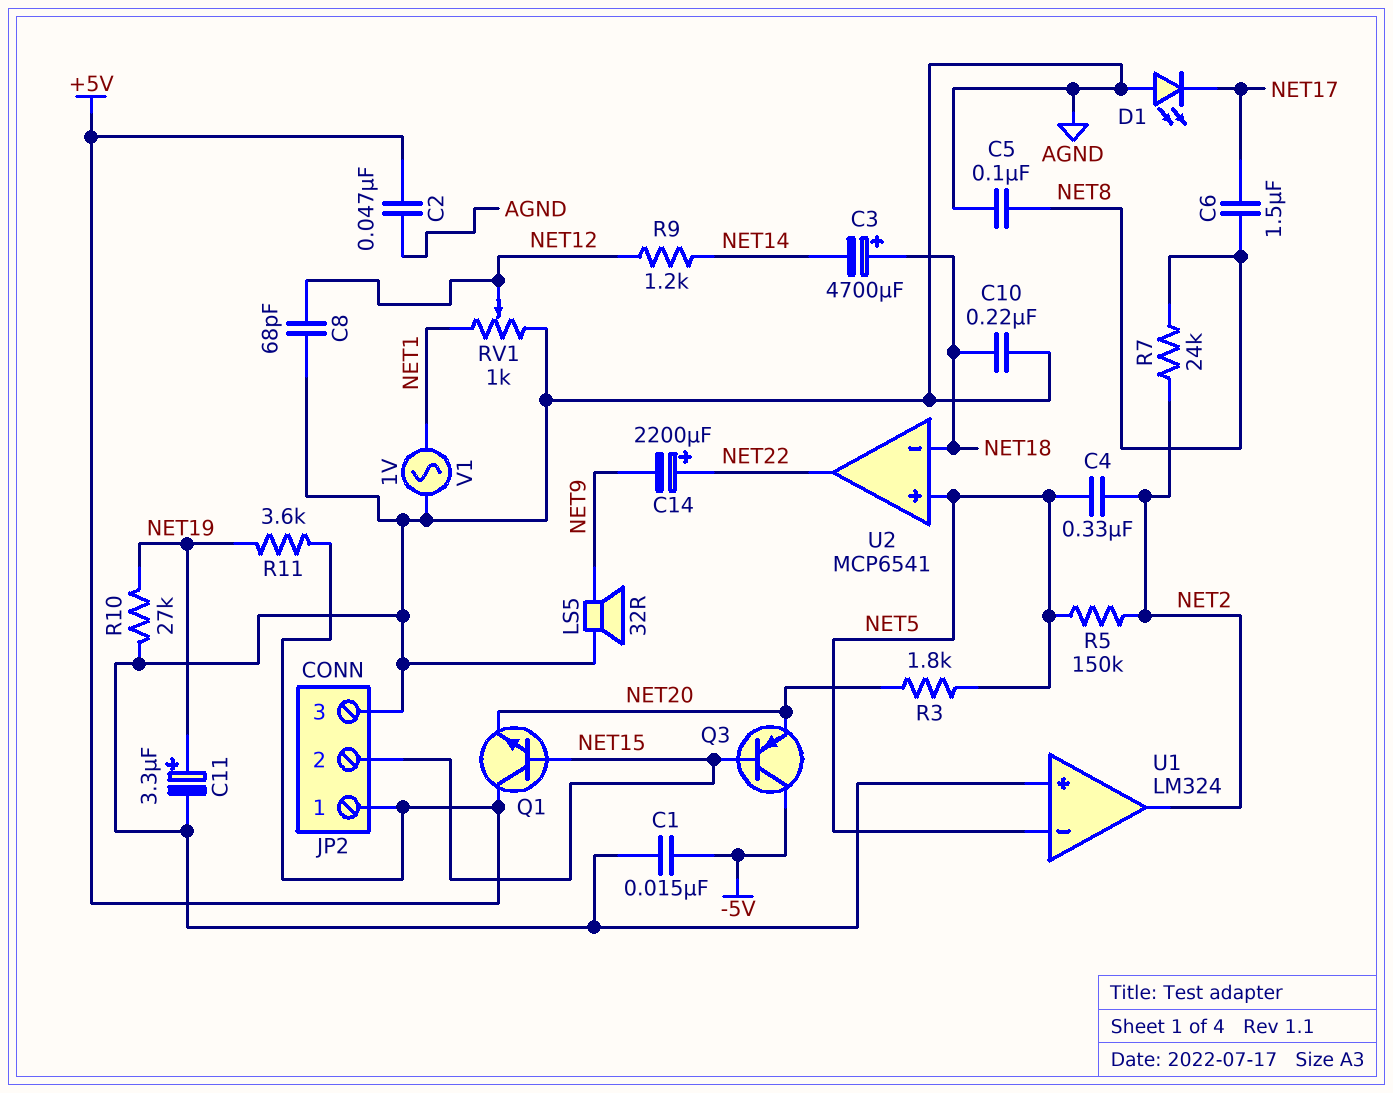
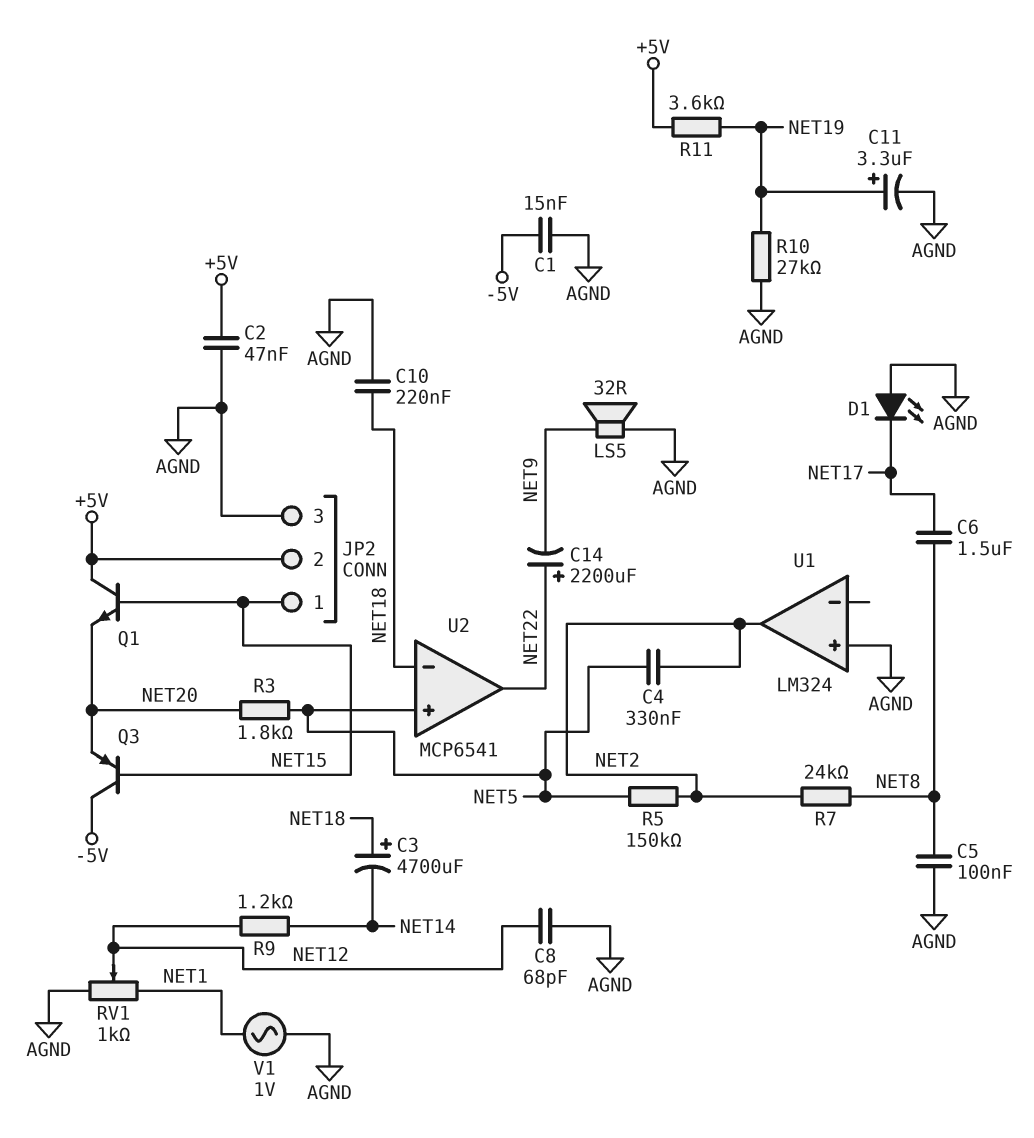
JP2 pin 1: +5V -> NET15
JP2 pin 2: NET15 -> +5V
U1 pin in-: NET5 -> none

